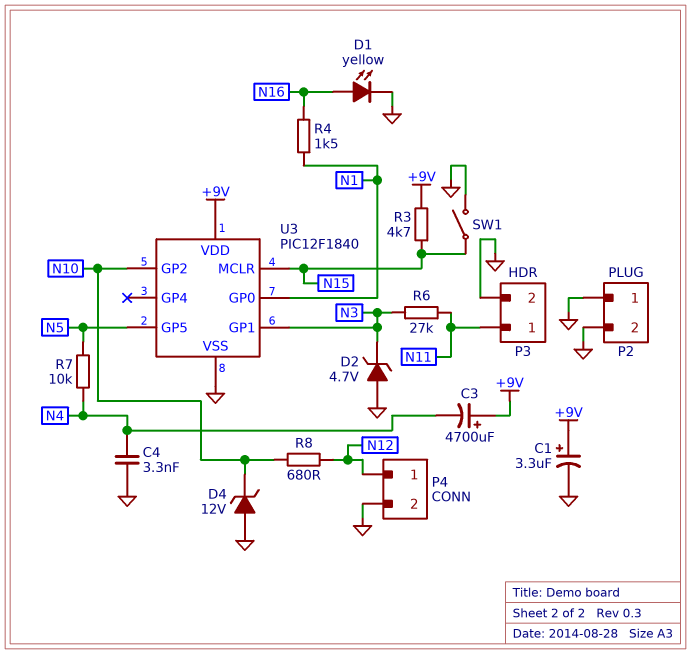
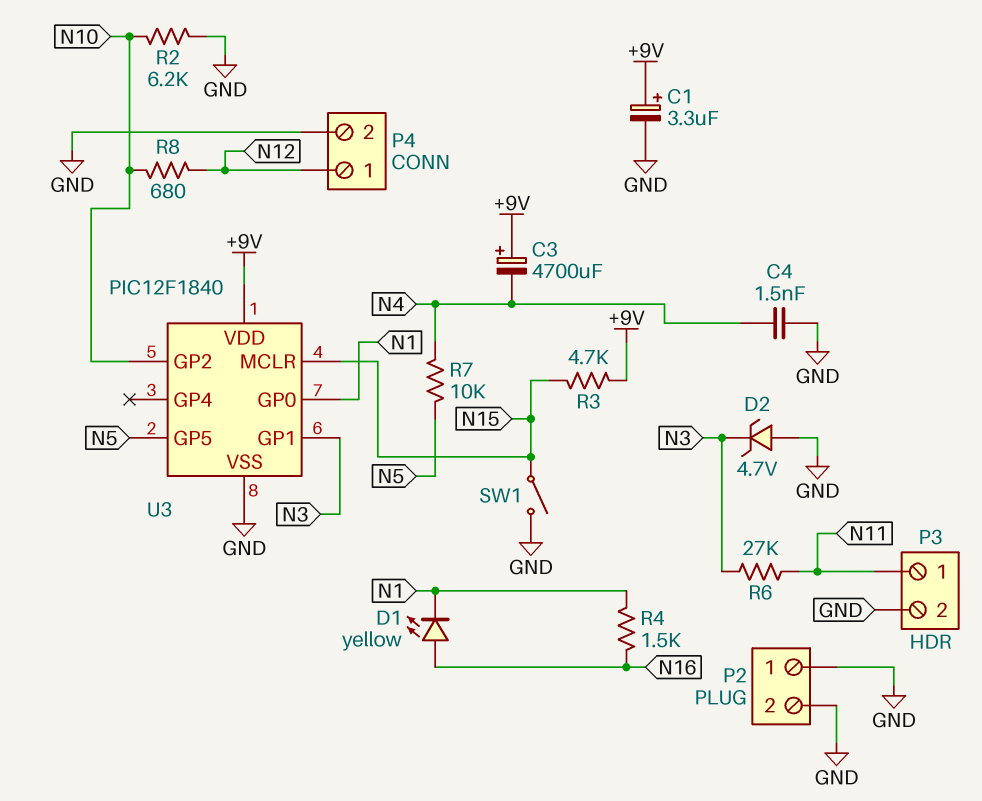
C4: 3.3nF (GND, N4) -> 1.5nF (GND, N4)
D1: LED yellow (A N16, K GND) -> LED yellow (A N16, K N1)
D4: zener 12V (A GND, K N10) -> none
R2: none -> 6.2k (GND, N10)

